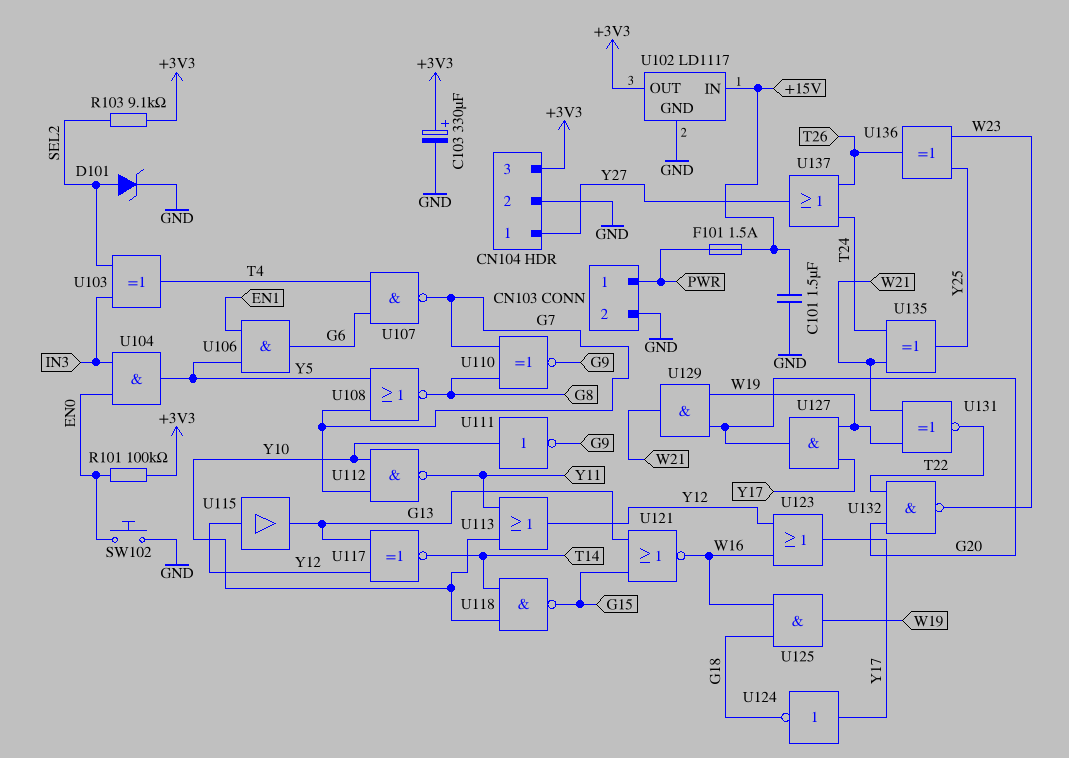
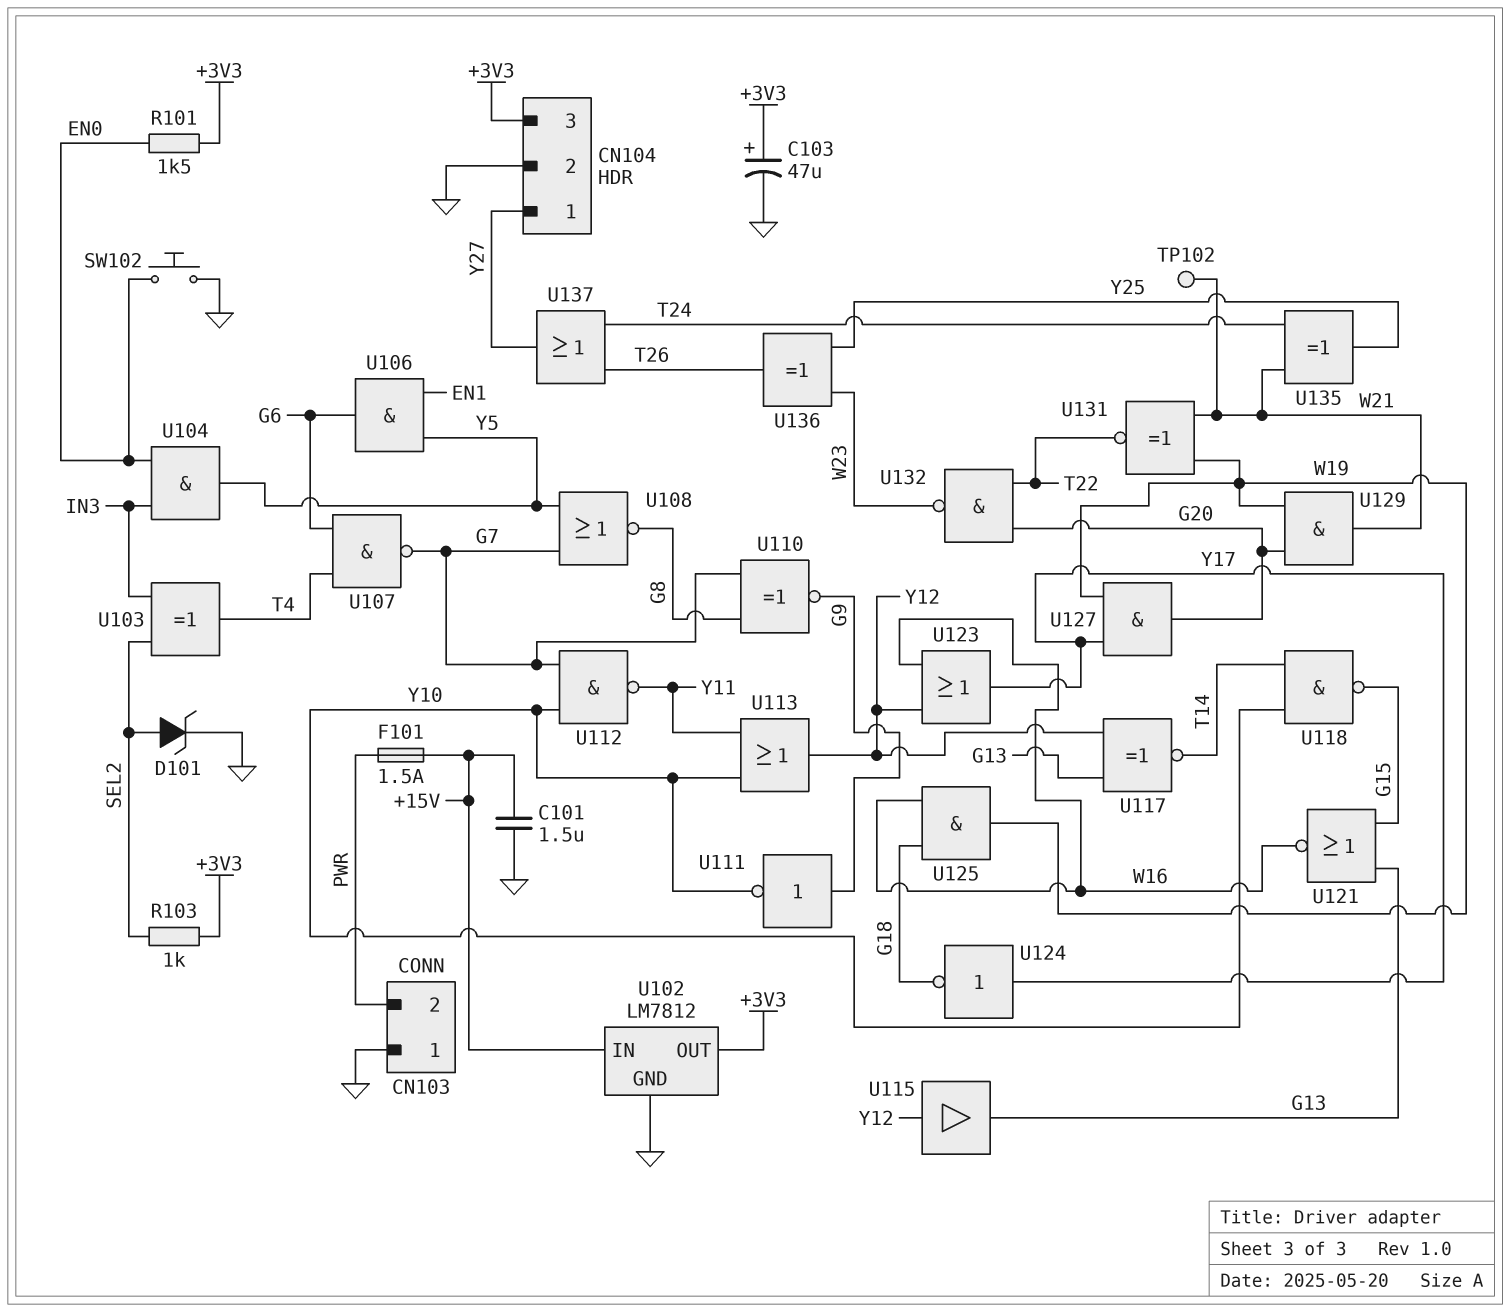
C103: 330uF (plus +3V3, minus GND) -> 47uF (plus +3V3, minus GND)
CN103 pin 1: PWR -> GND
CN103 pin 2: GND -> PWR
R101: 100k (+3V3, EN0) -> 1.5k (+3V3, EN0)
R103: 9.1k (+3V3, SEL2) -> 1k (+3V3, SEL2)
TP102: none -> test point (W21)
U102: LD1117 -> LM7812
U111: NOT (in Y10, out G9) -> NOT (in G9, out Y10)

